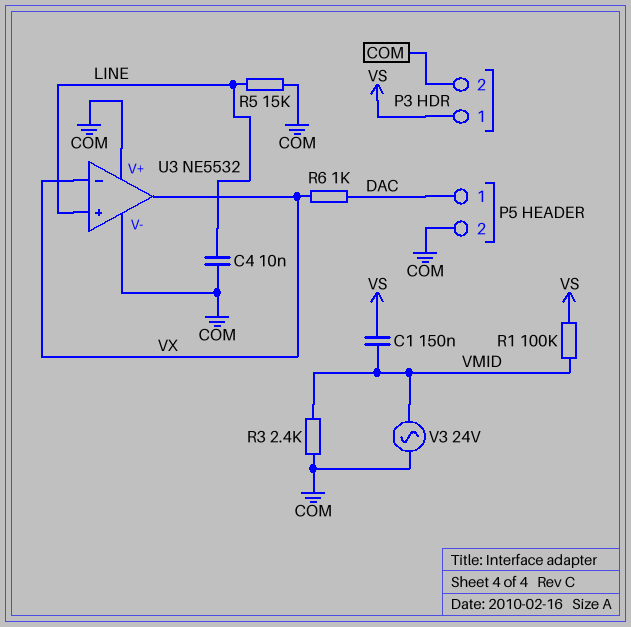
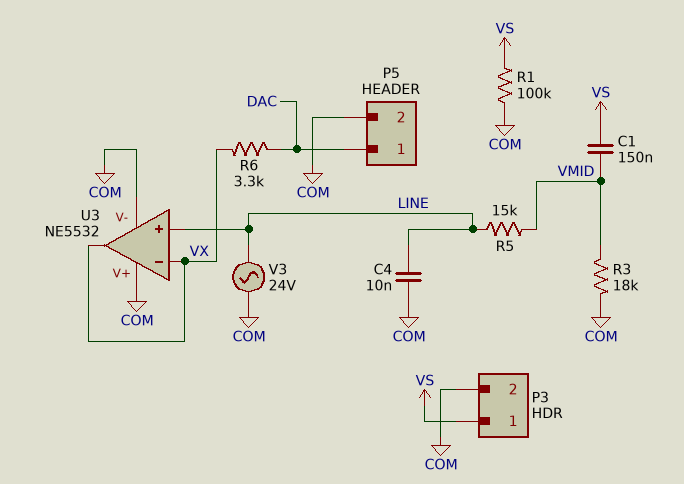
R1: 100k (VMID, VS) -> 100k (COM, VS)
R3: 2.4k (COM, VMID) -> 18k (COM, VMID)
R5: 15k (COM, LINE) -> 15k (LINE, VMID)
R6: 1k (DAC, VX) -> 3.3k (DAC, VX)
V3: AC 24V (COM, VMID) -> AC 24V (COM, LINE)

